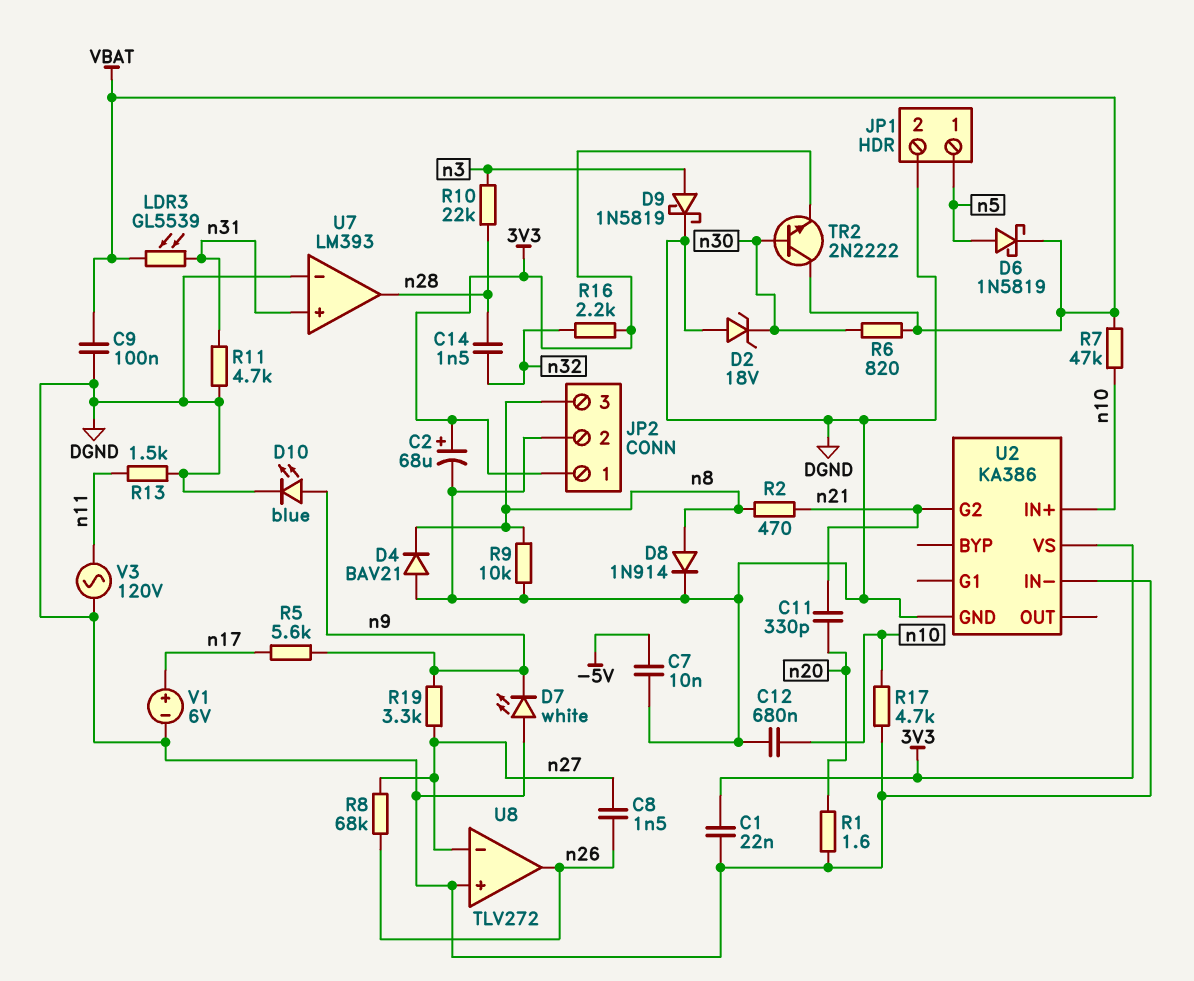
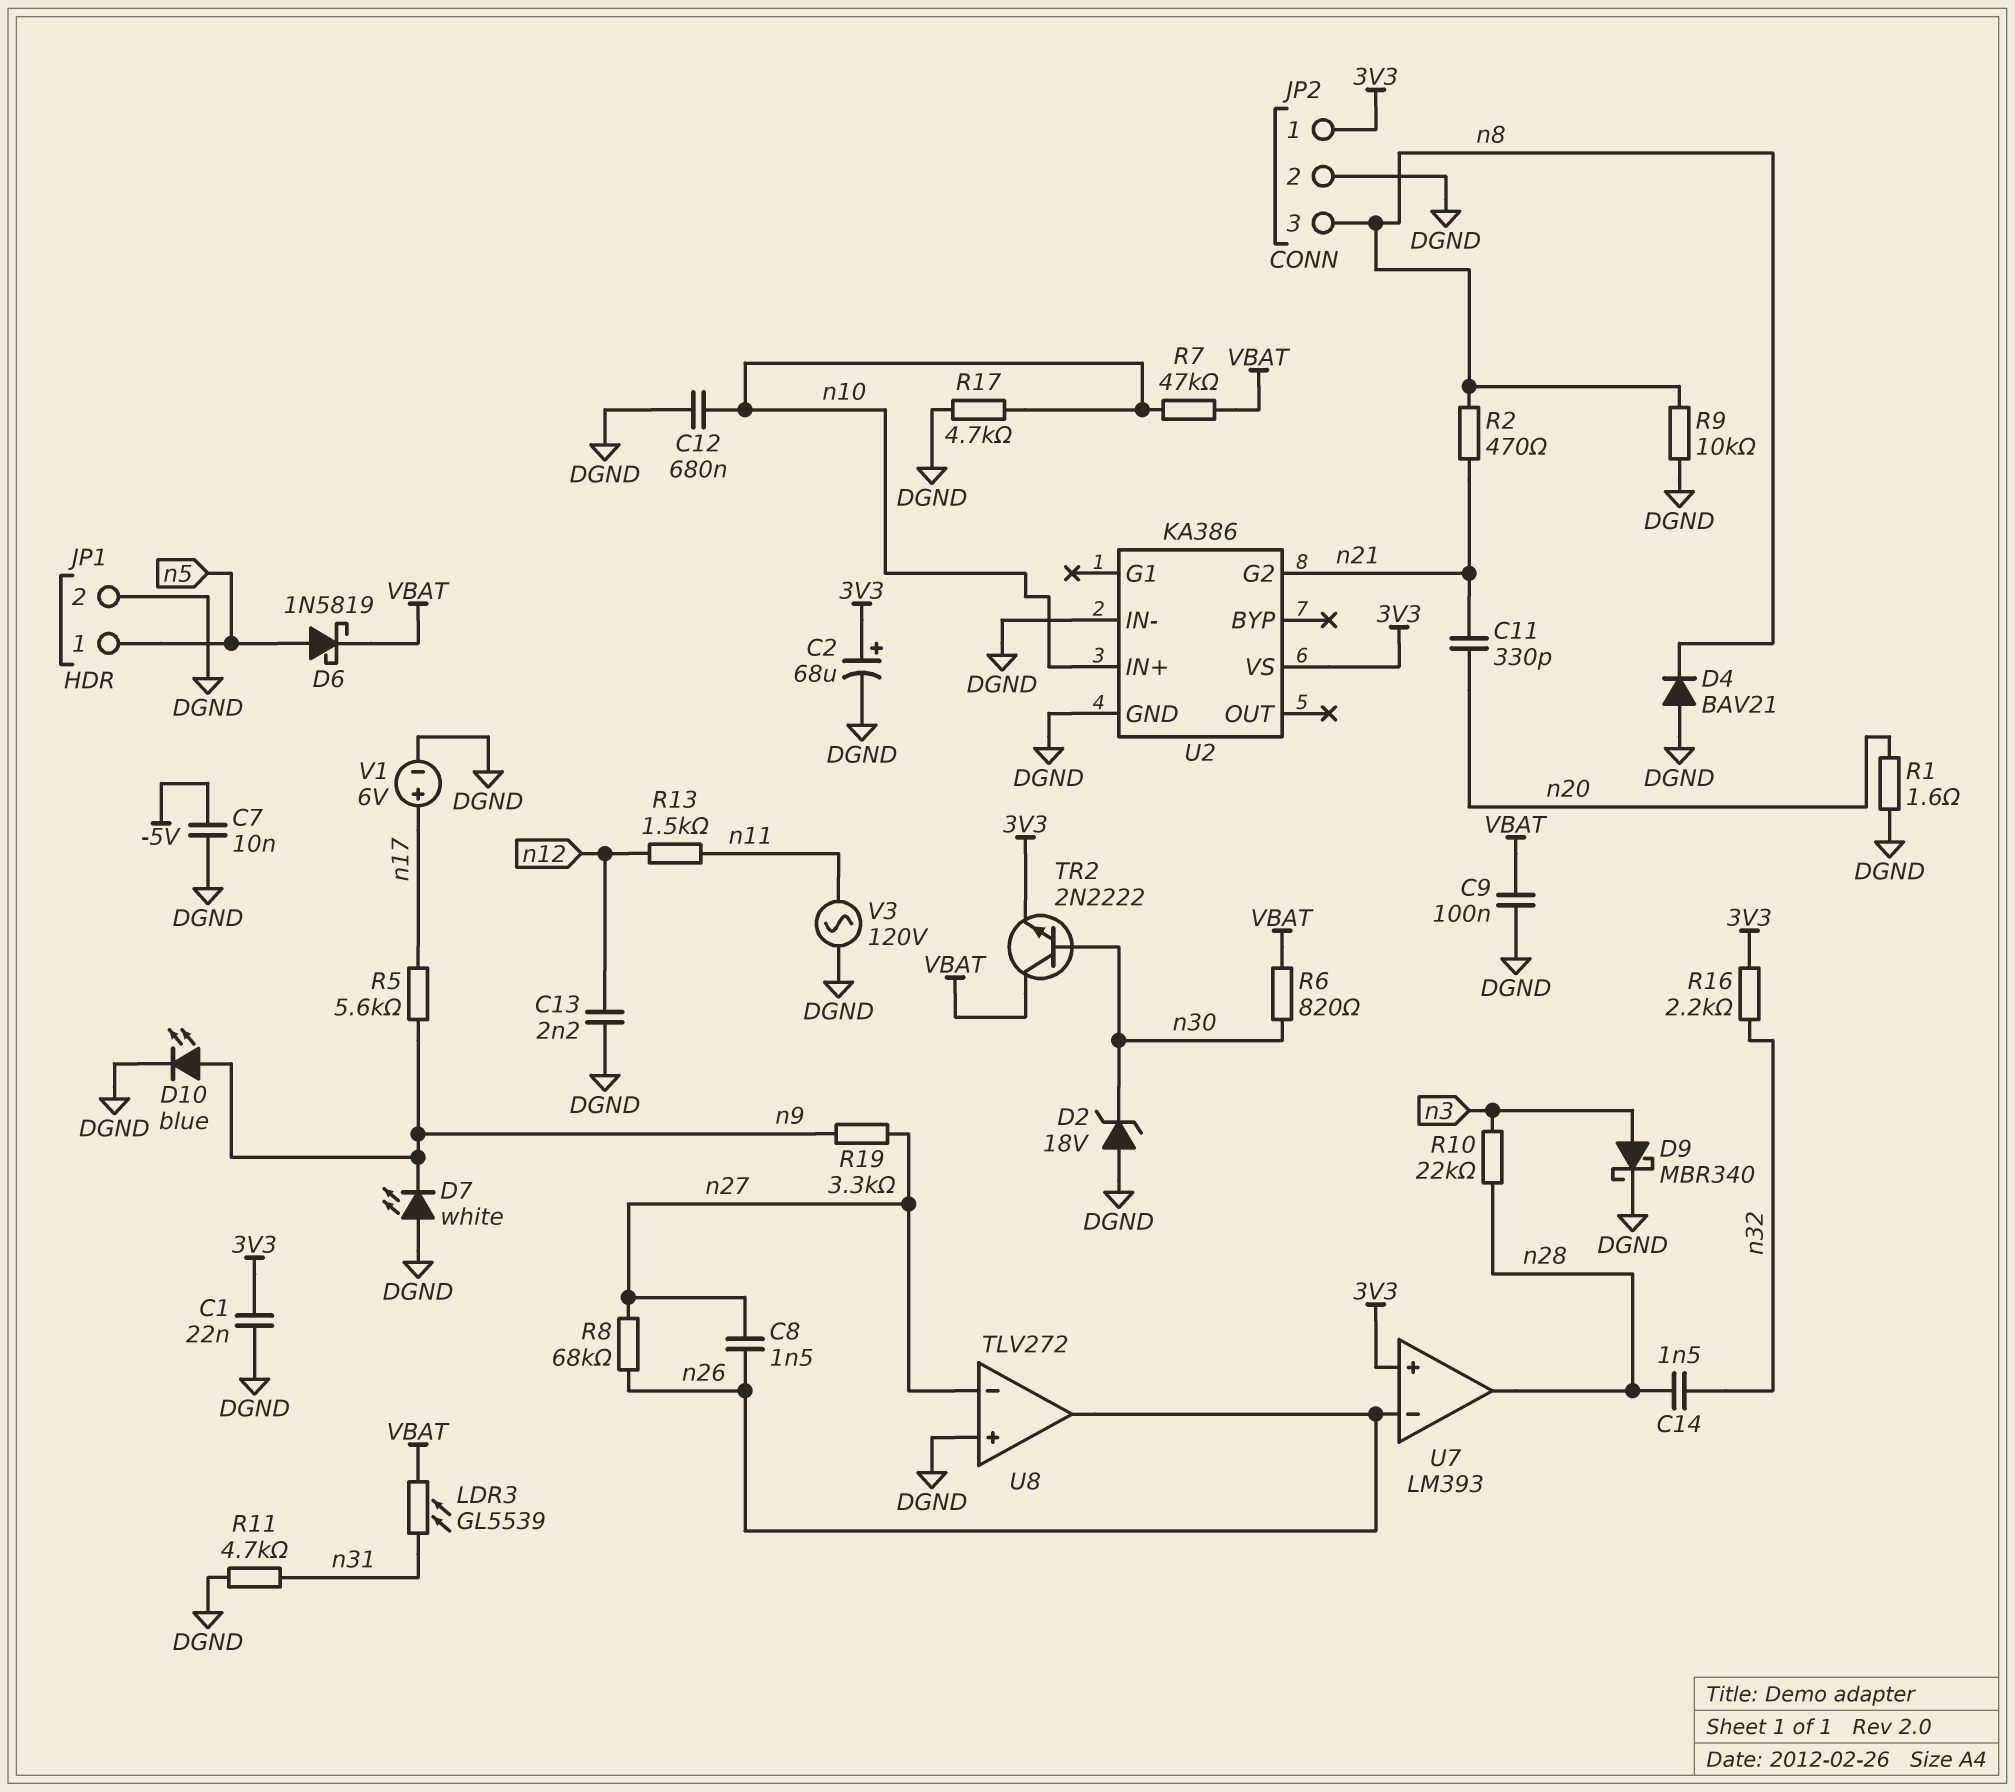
C13: none -> 2.2nF (DGND, n12)
D8: diode 1N914 (A n8, K DGND) -> none
D9: schottky 1N5819 (A n3, K DGND) -> schottky MBR340 (A n3, K DGND)
R13: 1.5k (DGND, n11) -> 1.5k (n11, n12)
U7 pin in+: n31 -> 3V3
U7 pin in-: DGND -> n26

